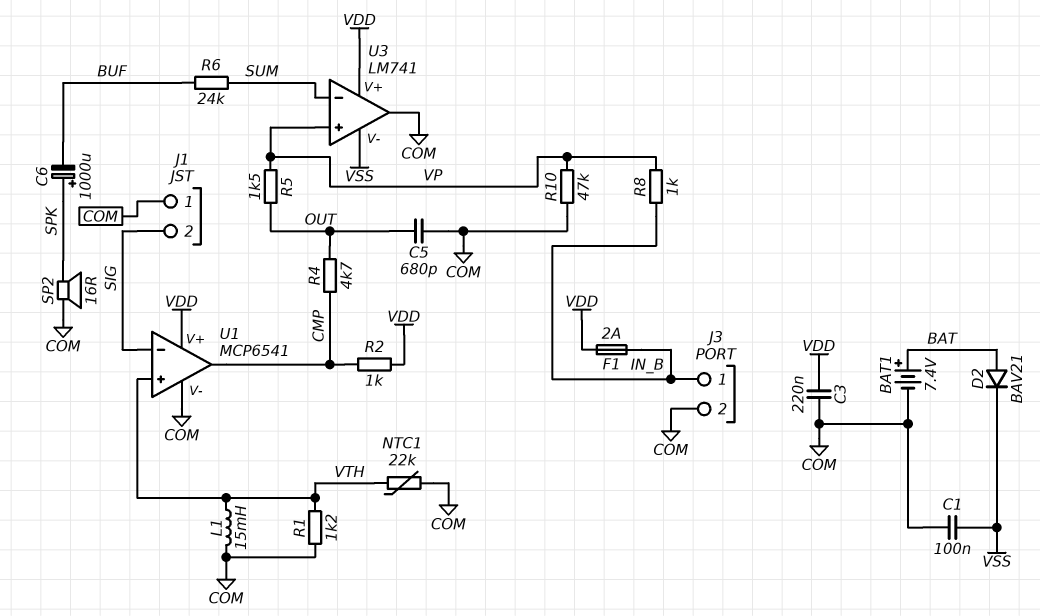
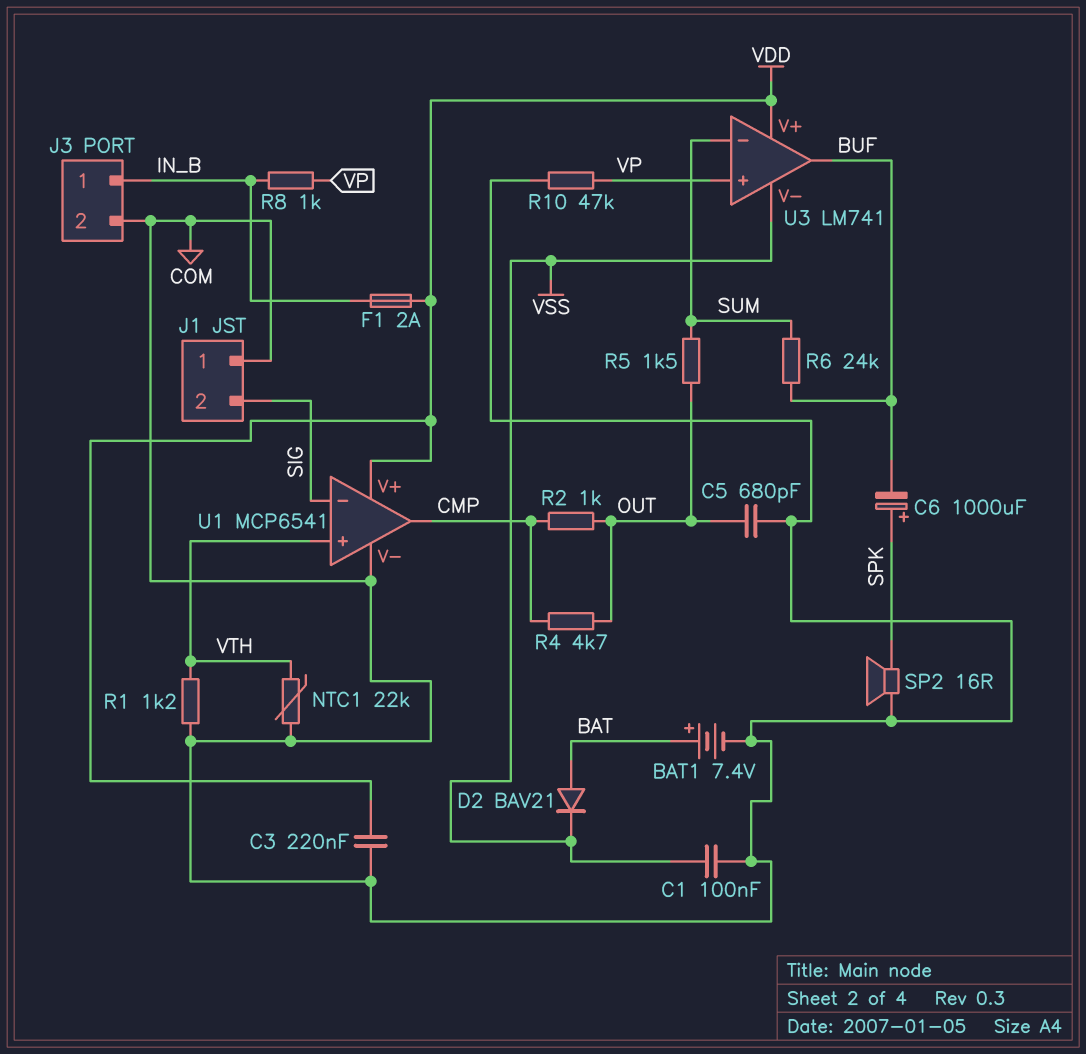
L1: 15mH (COM, VTH) -> none
R2: 1k (CMP, VDD) -> 1k (CMP, OUT)
R5: 1.5k (OUT, VP) -> 1.5k (OUT, SUM)
U3 pin out: COM -> BUF

